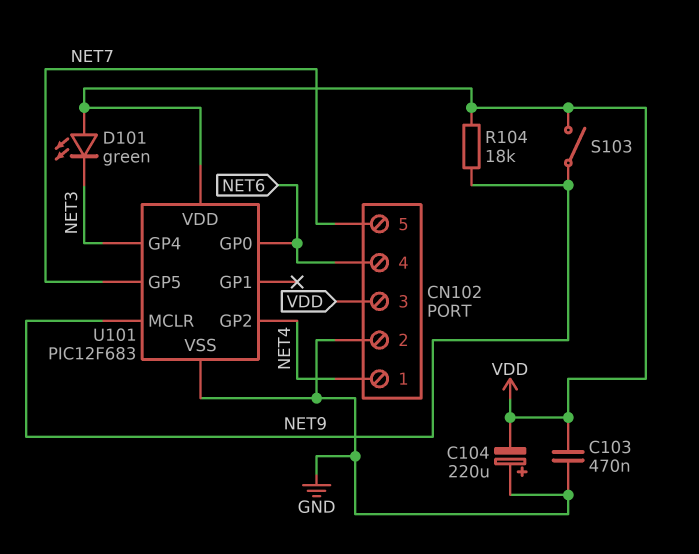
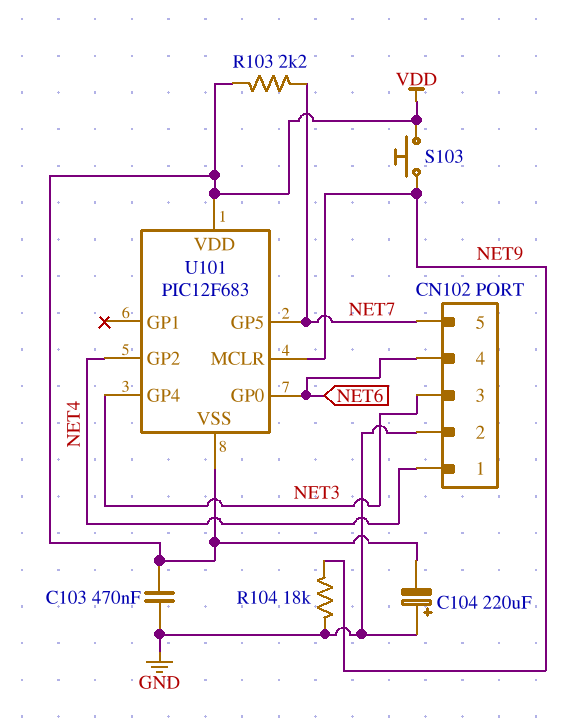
CN102 pin 3: VDD -> NET3
D101: LED green (A VDD, K NET3) -> none
R103: none -> 2.2k (NET7, VDD)
R104: 18k (NET9, VDD) -> 18k (GND, NET9)
S103: switch (NET9, VDD) -> button (NET9, VDD)
U101 pin VSS: GND -> VDD

